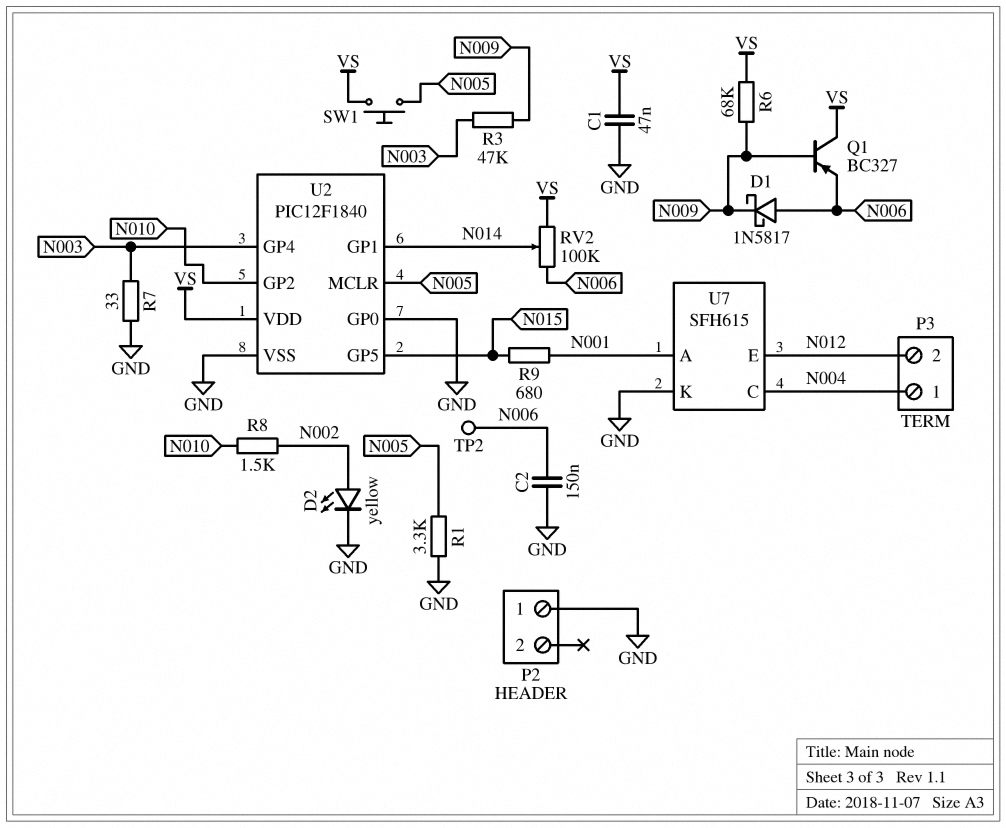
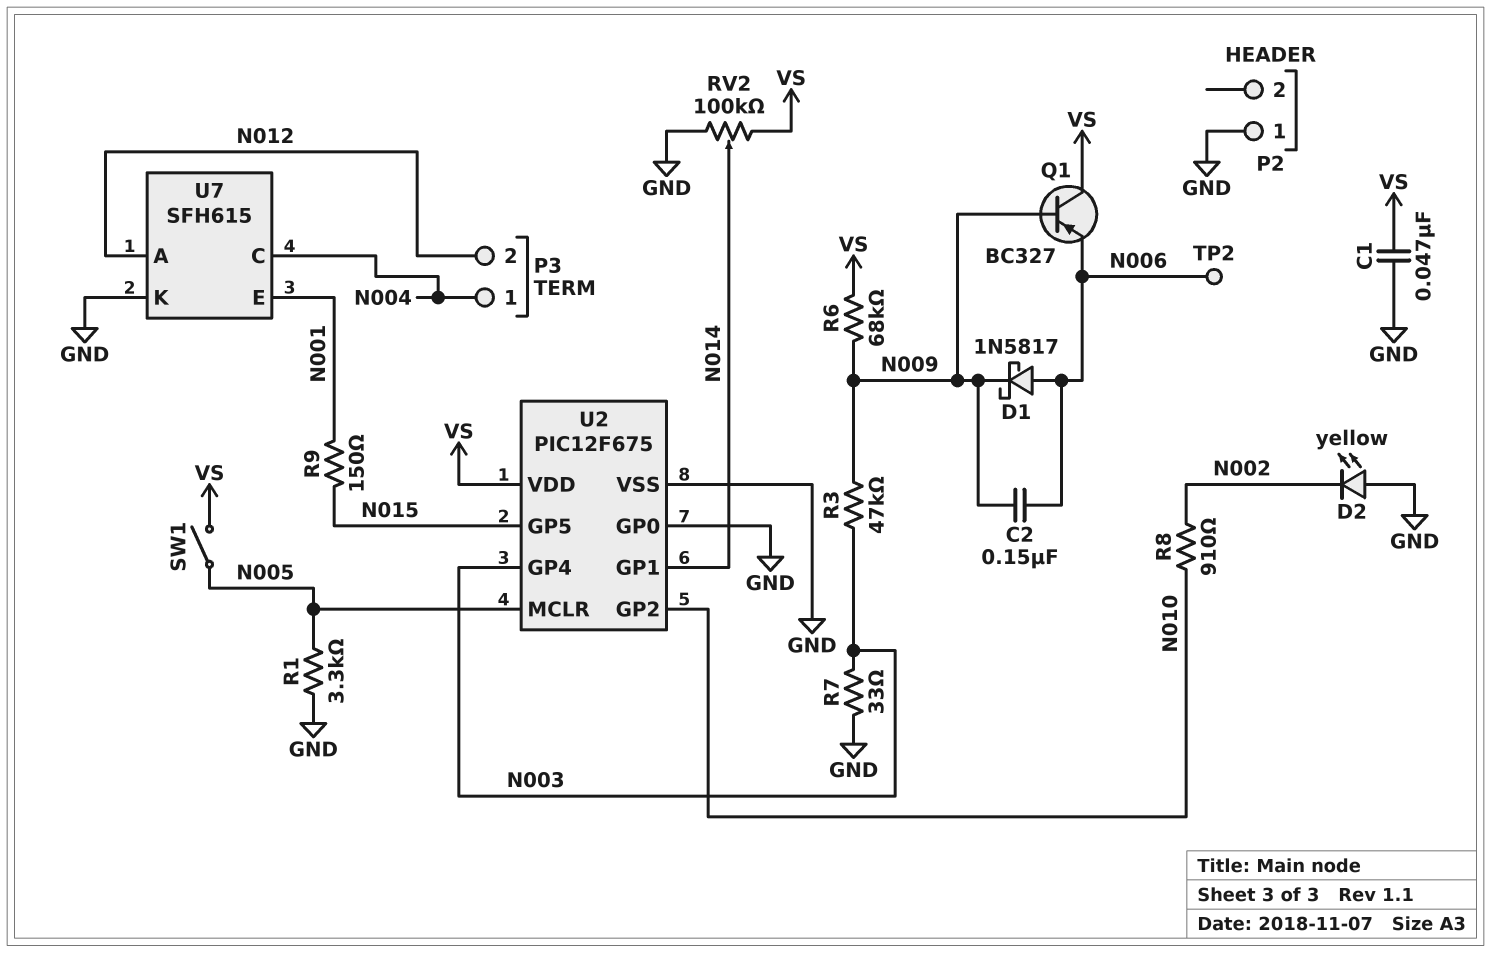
C2: 150nF (GND, N006) -> 150nF (N006, N009)
D2: LED yellow (A N002, K GND) -> LED yellow (A GND, K N002)
R8: 1.5k (N002, N010) -> 910 (N002, N010)
R9: 680 (N001, N015) -> 150 (N001, N015)
RV2: 100k (N006, VS, wiper N014) -> 100k (GND, VS, wiper N014)
SW1: button (N005, VS) -> switch (N005, VS)
U2: PIC12F1840 -> PIC12F675
U7 pin A: N001 -> N012
U7 pin E: N012 -> N001

